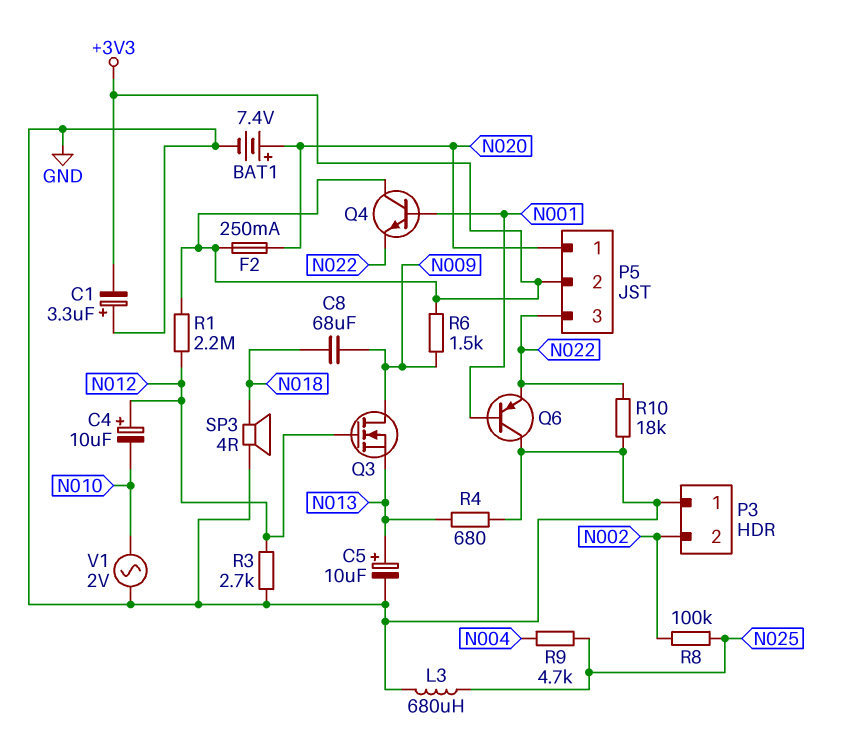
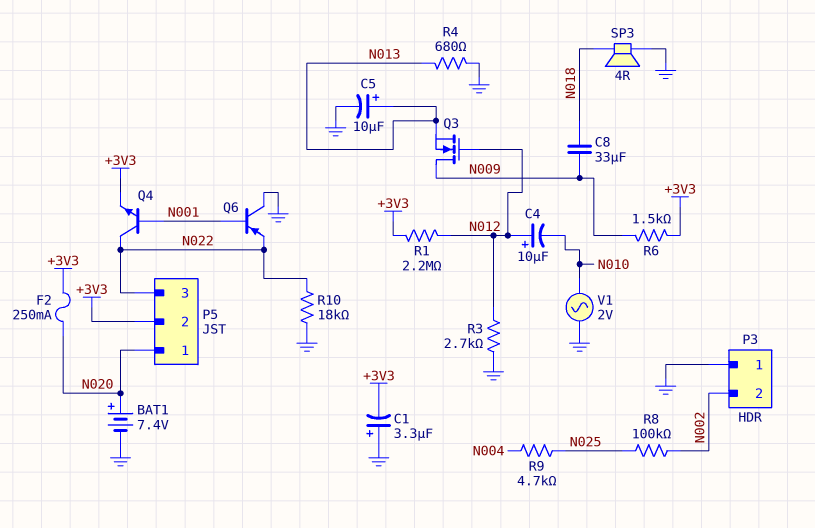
C8: 68uF (N009, N018) -> 33uF (N009, N018)
L3: 680uH (GND, N025) -> none
Q4: NPN (B N001, C +3V3, E N022) -> NPN (B N001, C N022, E +3V3)

